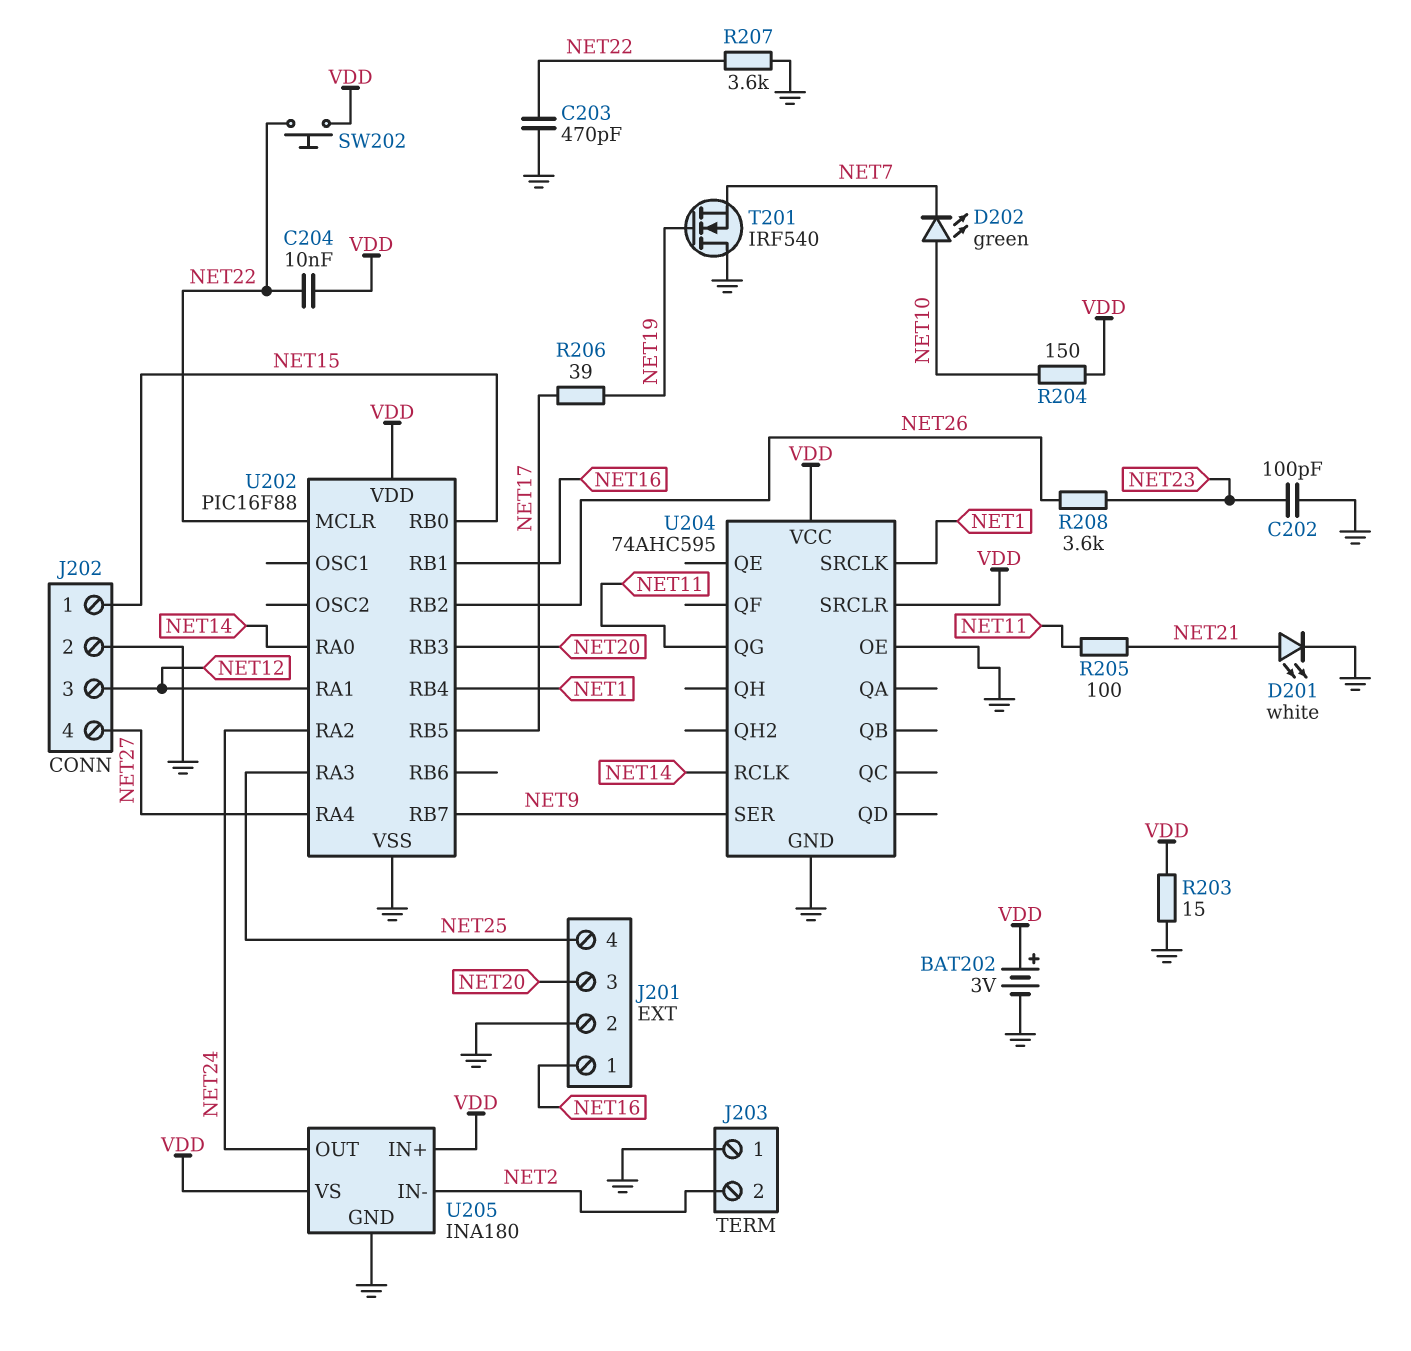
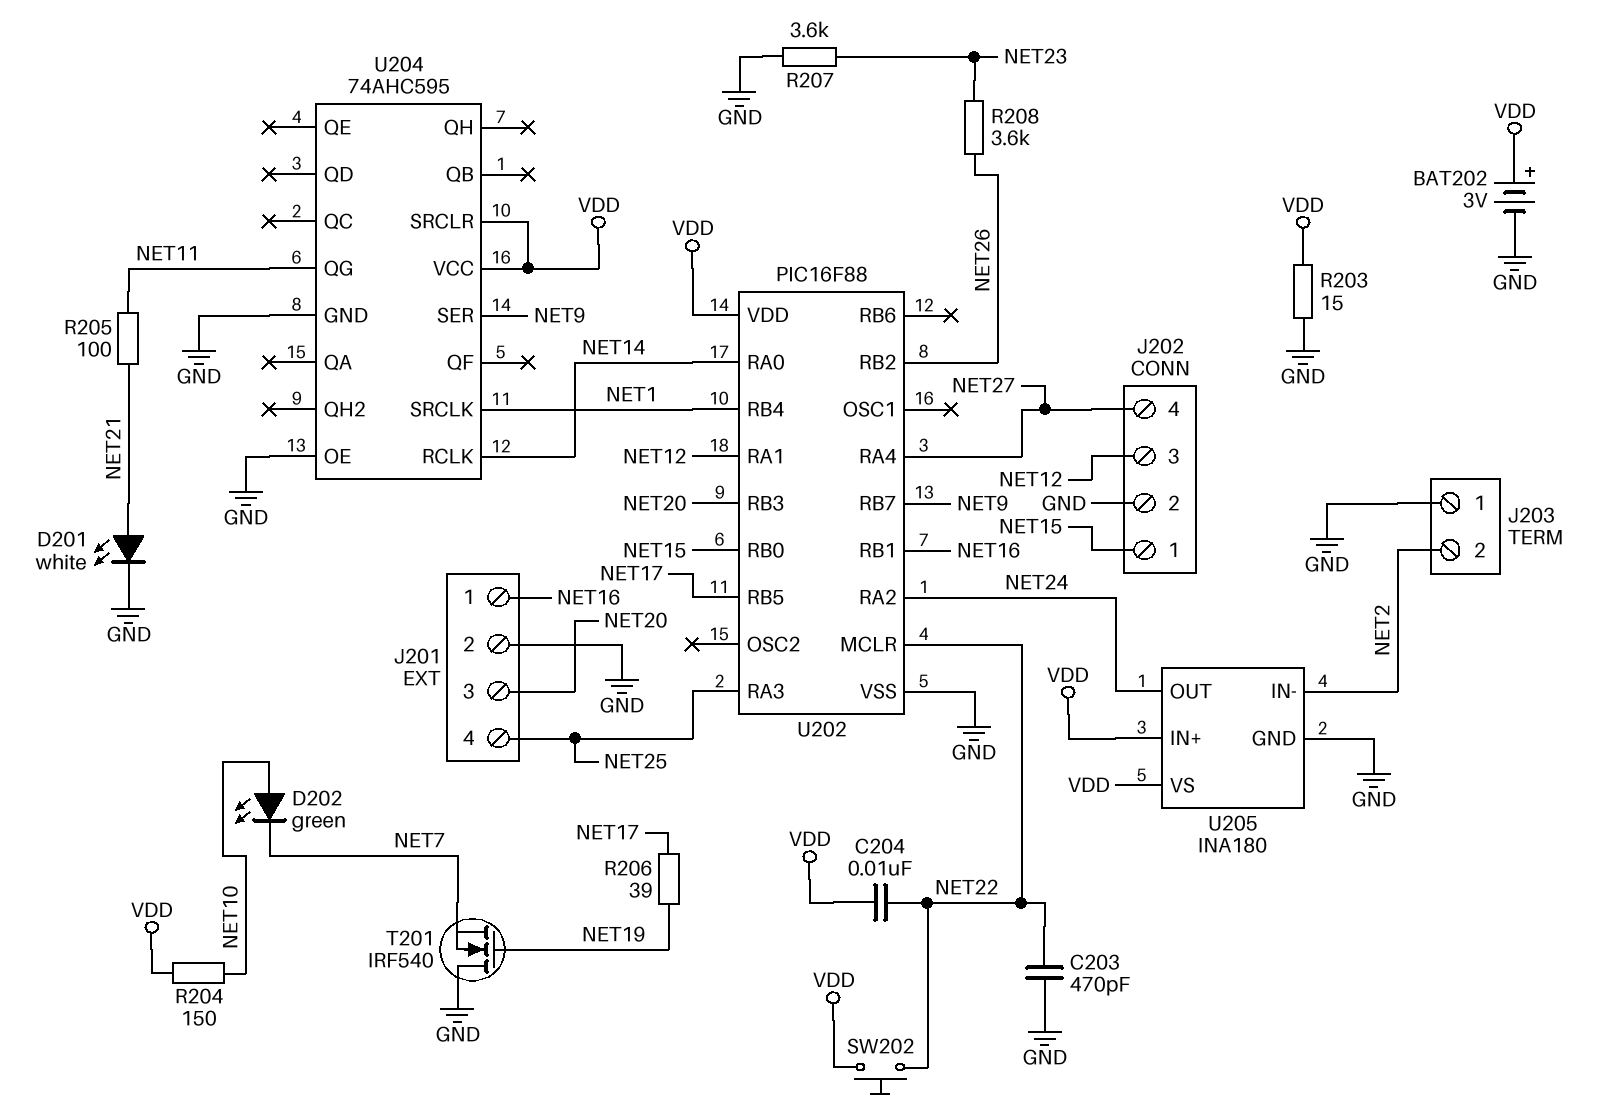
C202: 100pF (GND, NET23) -> none
R207: 3.6k (GND, NET22) -> 3.6k (GND, NET23)

